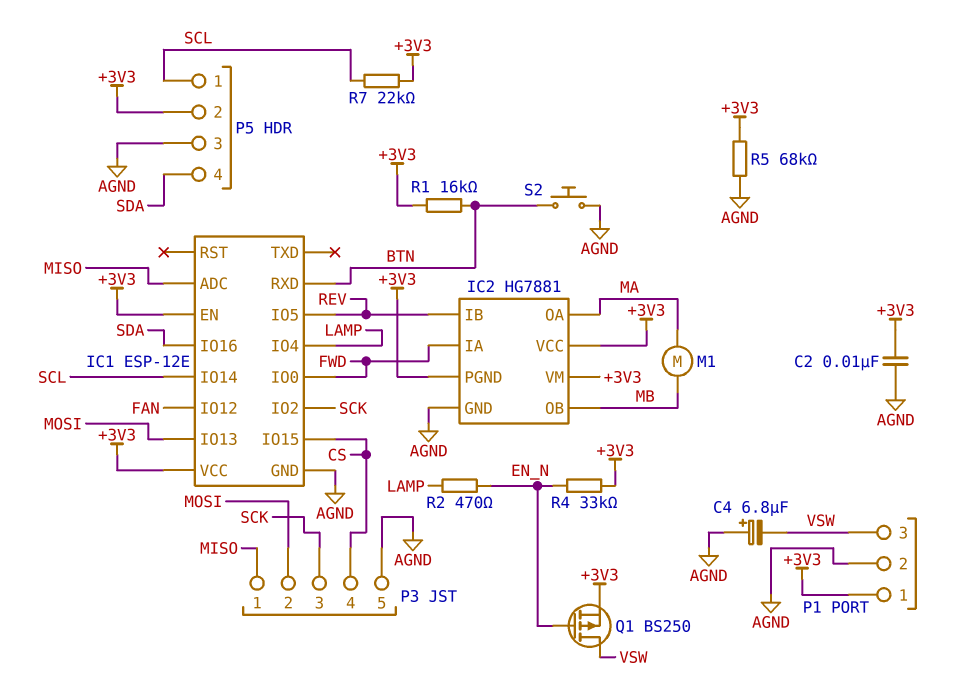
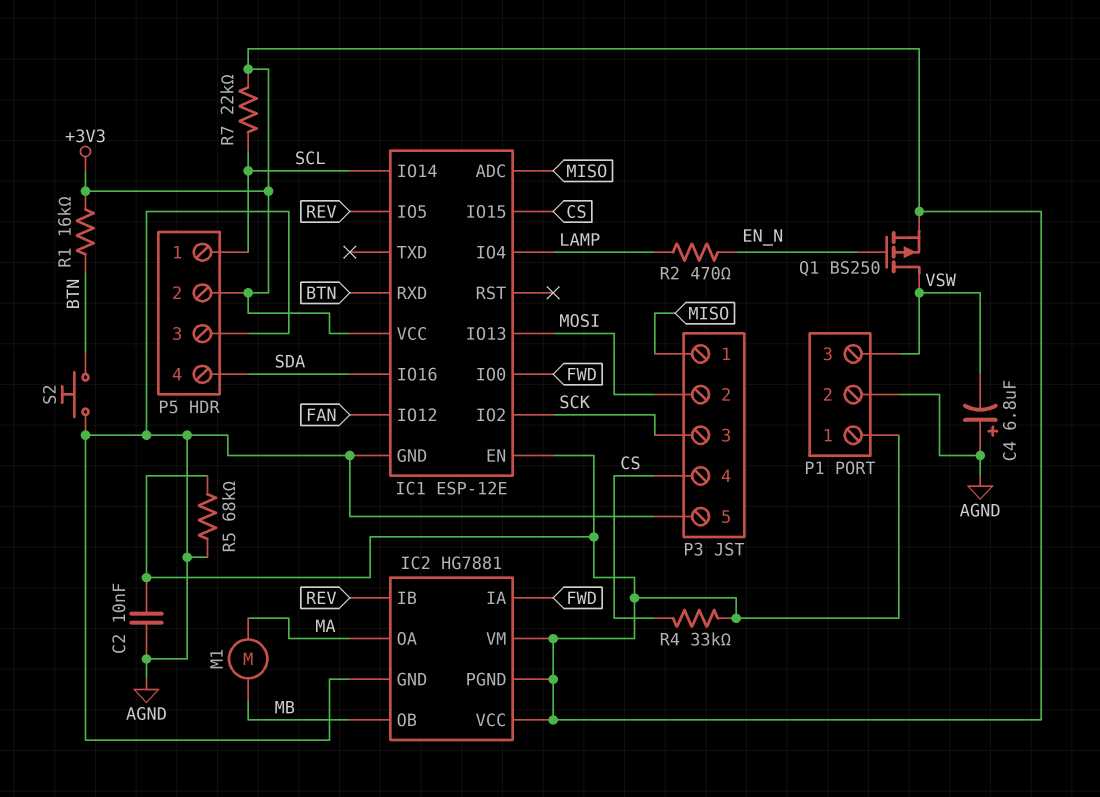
R4: 33k (+3V3, EN_N) -> 33k (+3V3, CS)

